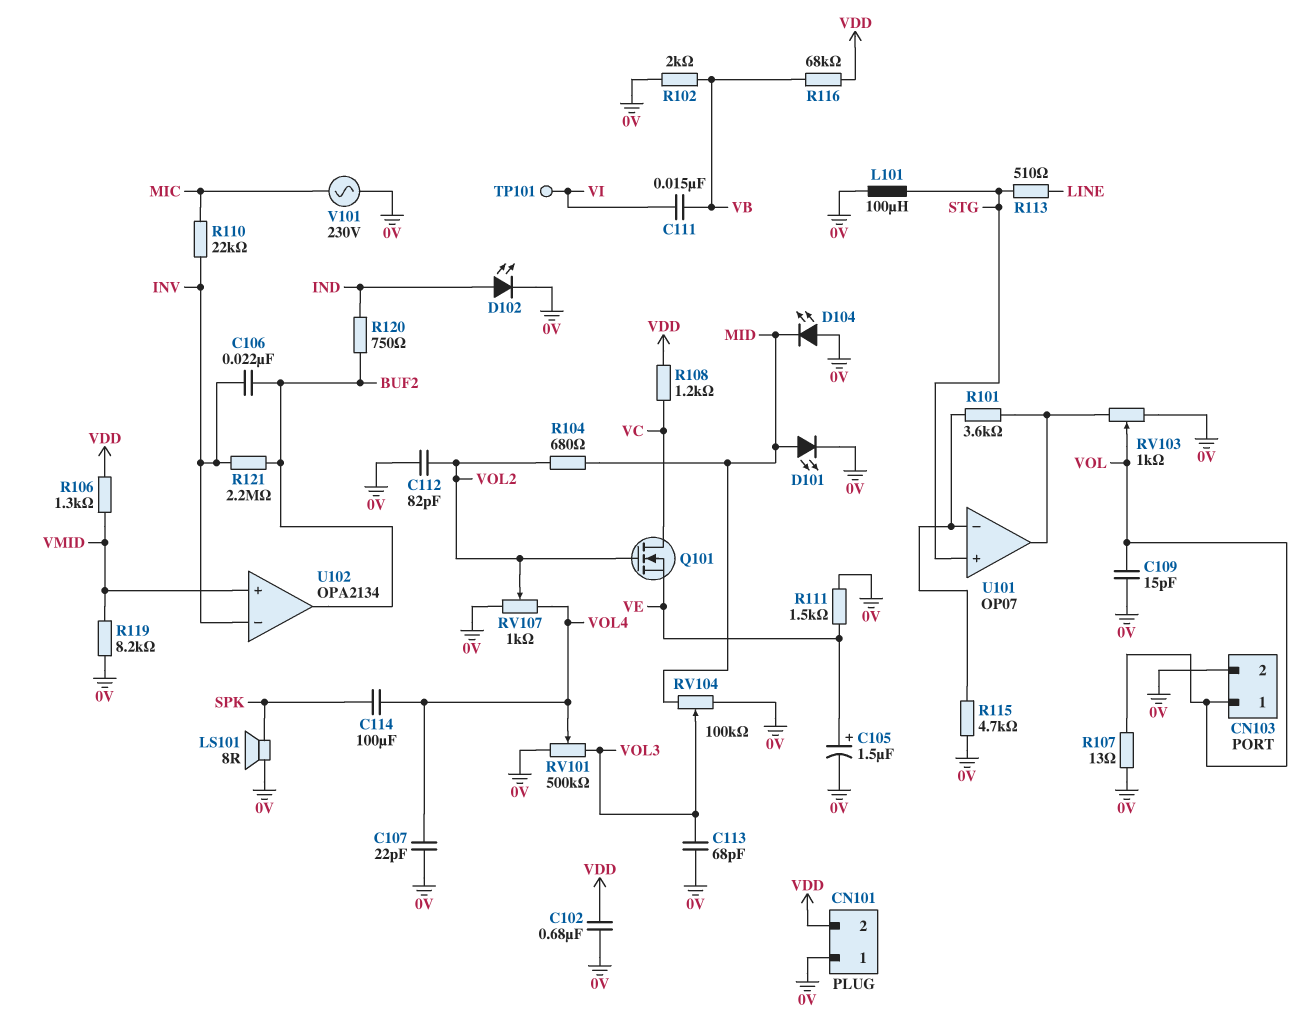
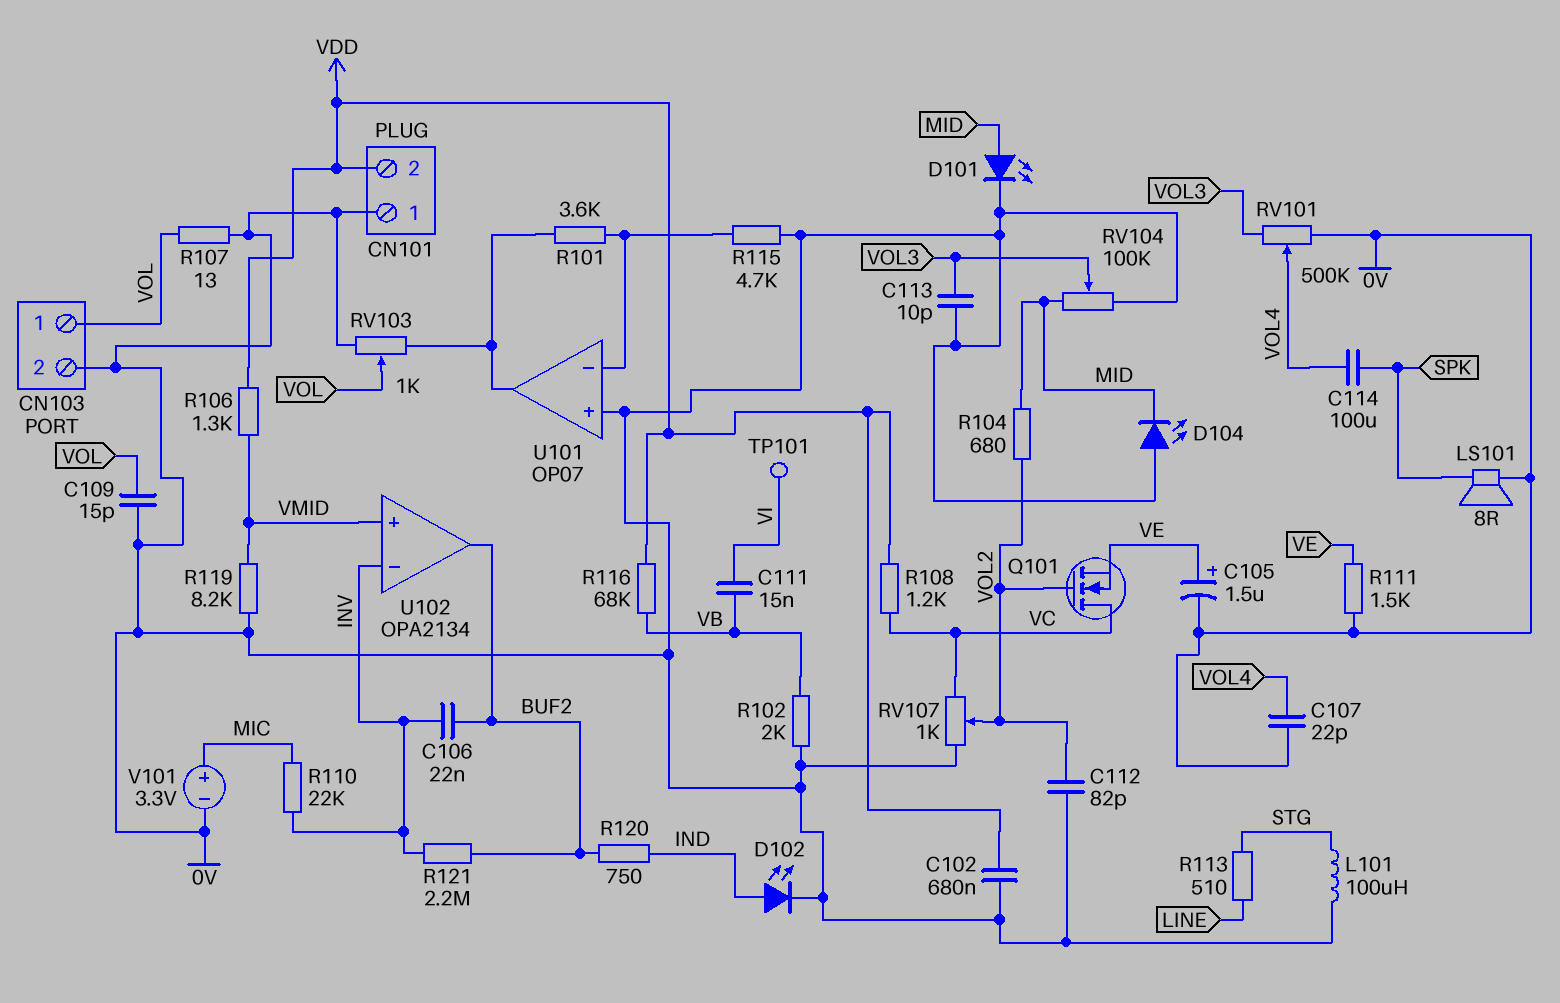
C113: 68pF (0V, VOL3) -> 10pF (0V, VOL3)
RV107: 1k (0V, VOL4, wiper VOL2) -> 1k (0V, VC, wiper VOL2)
U101 pin in+: STG -> 0V
V101: AC 230V (0V, MIC) -> 3.3V (plus MIC, minus 0V)

